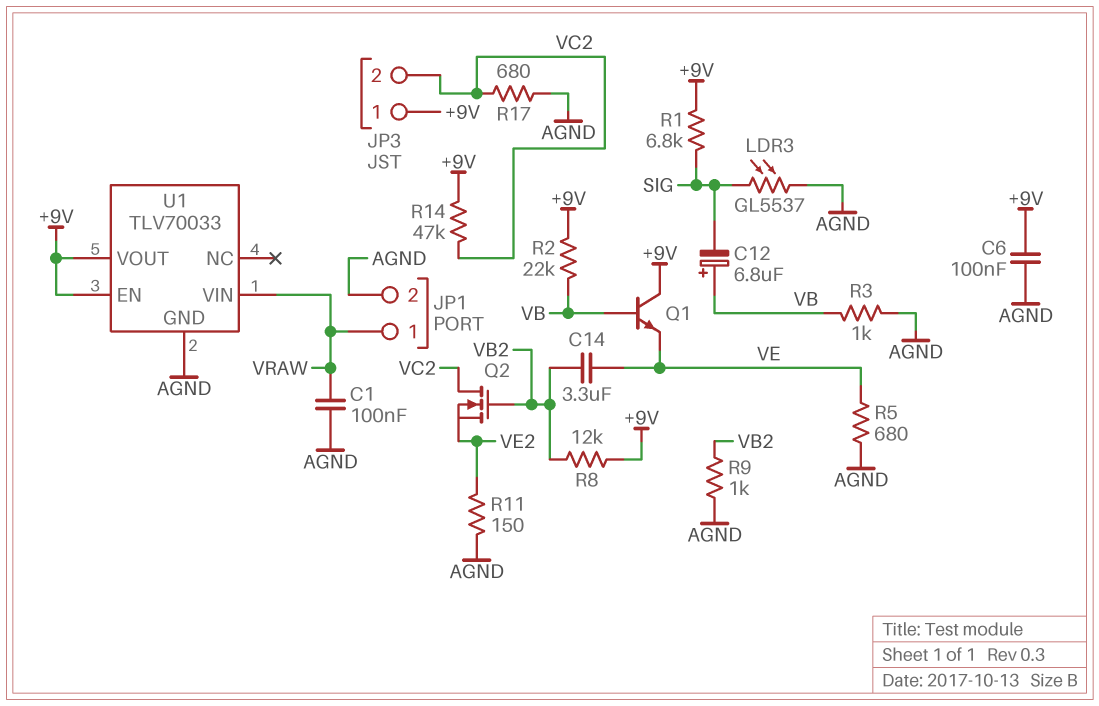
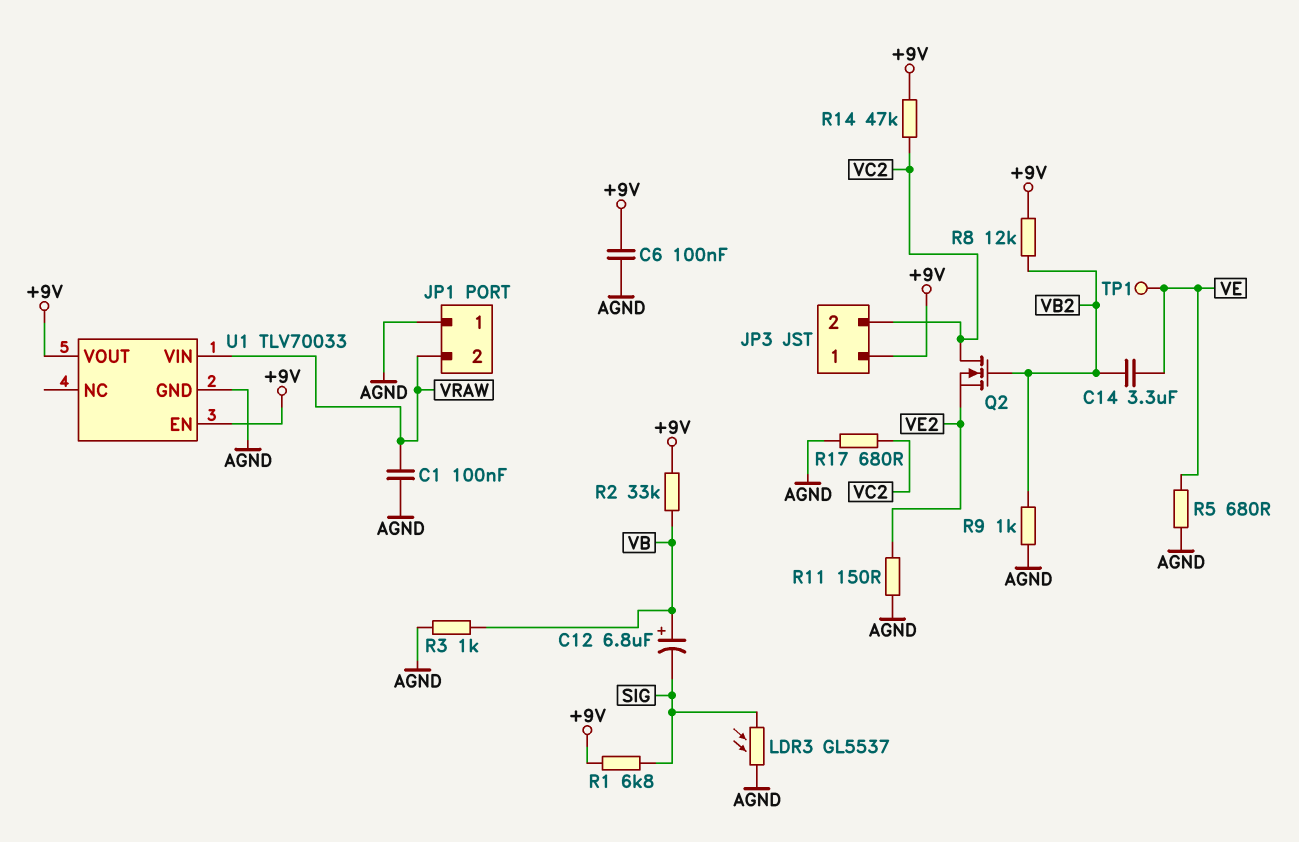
JP1 pin 1: VRAW -> AGND
JP1 pin 2: AGND -> VRAW
Q1: NPN (B VB, C +9V, E VE) -> none
R2: 22k (+9V, VB) -> 33k (+9V, VB)
TP1: none -> test point (VE)

